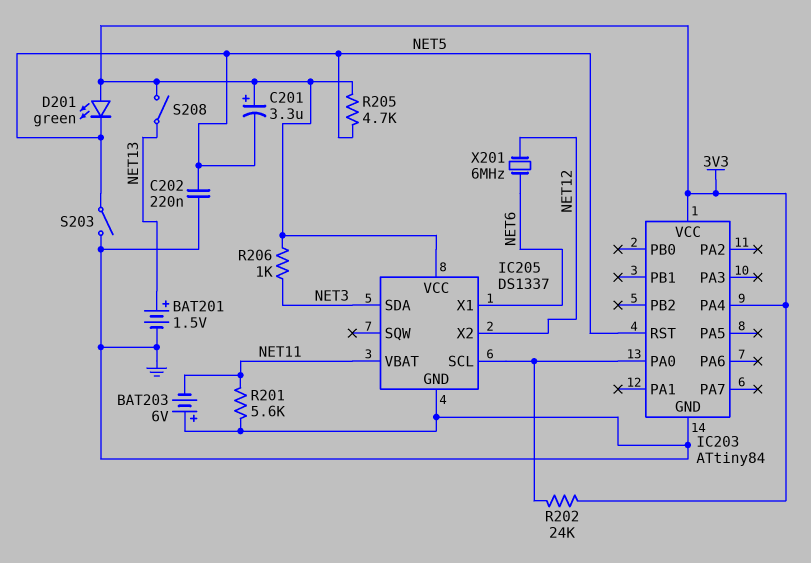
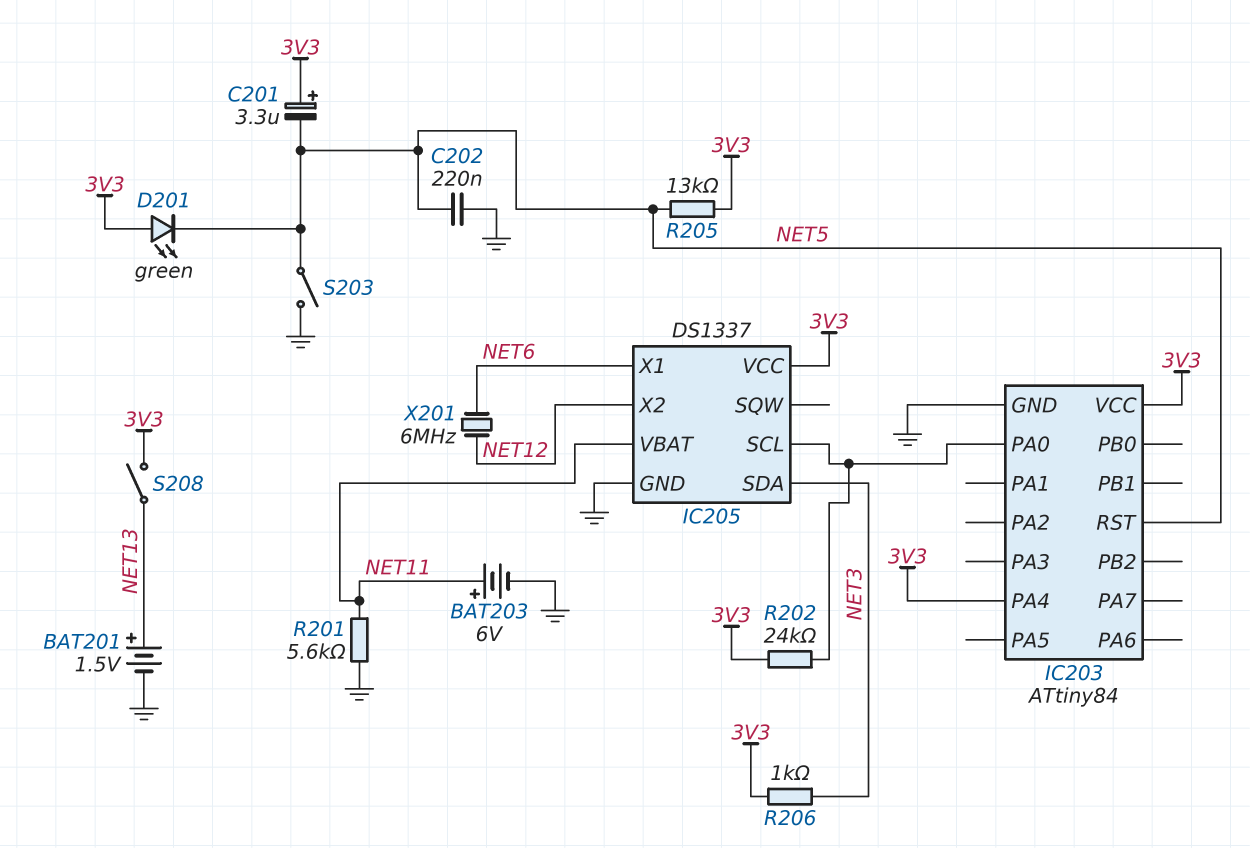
BAT203: 6V (plus GND, minus NET11) -> 6V (plus NET11, minus GND)
R205: 4.7k (3V3, NET5) -> 13k (3V3, NET5)

